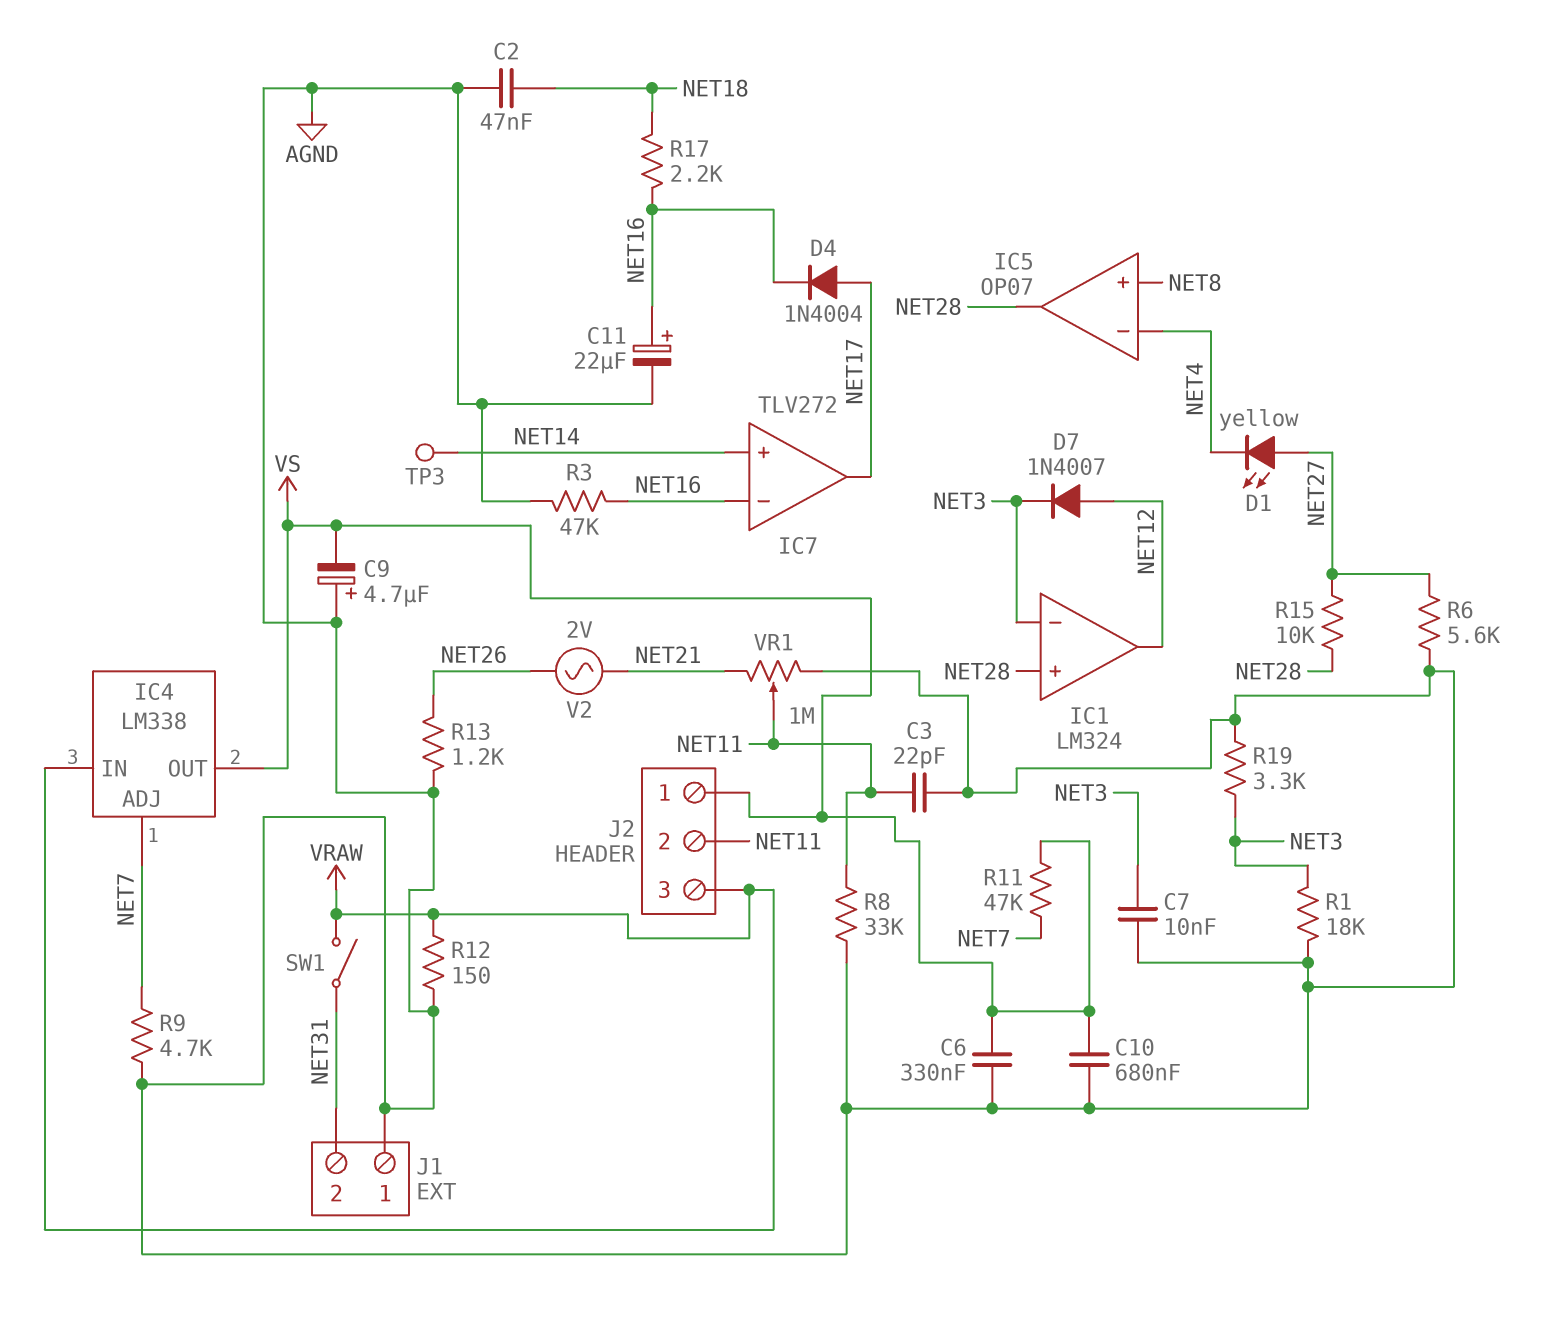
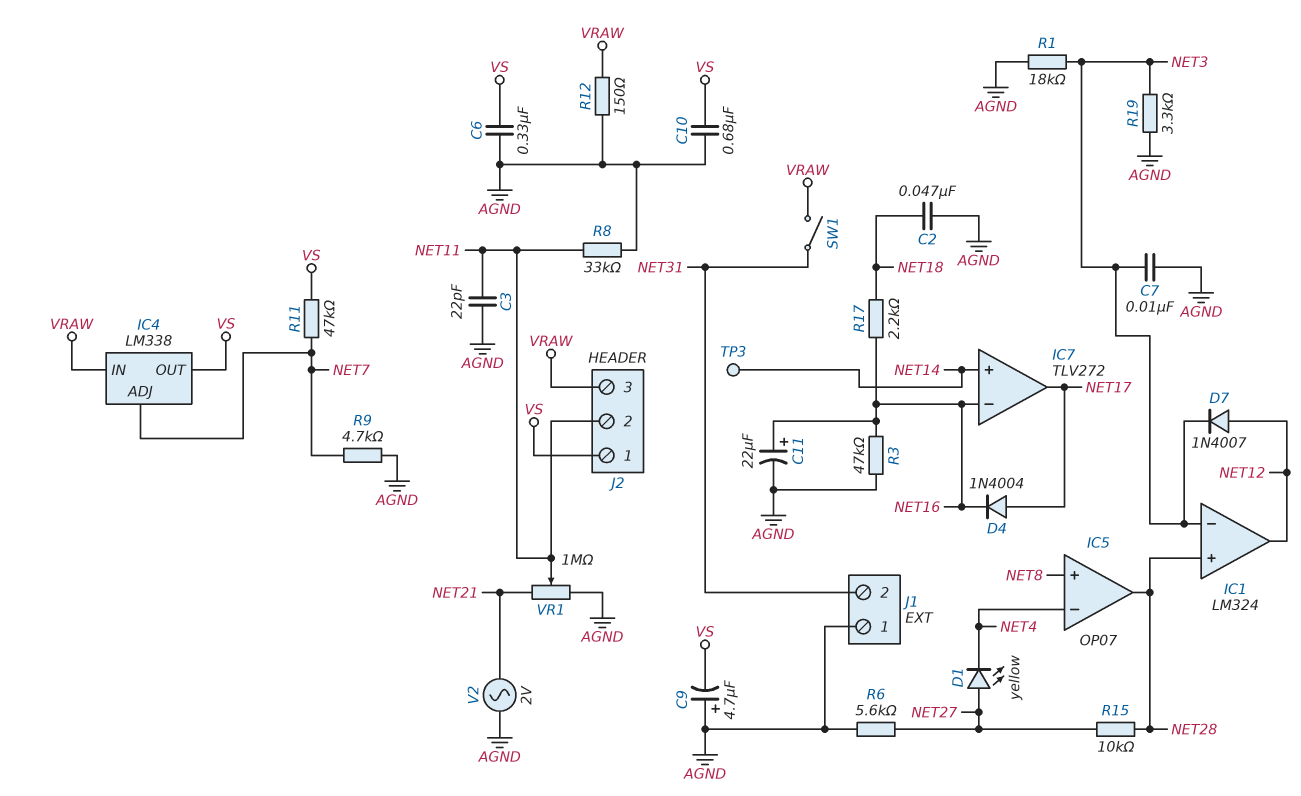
R13: 1.2k (AGND, NET26) -> none
V2: AC 2V (NET21, NET26) -> AC 2V (AGND, NET21)

